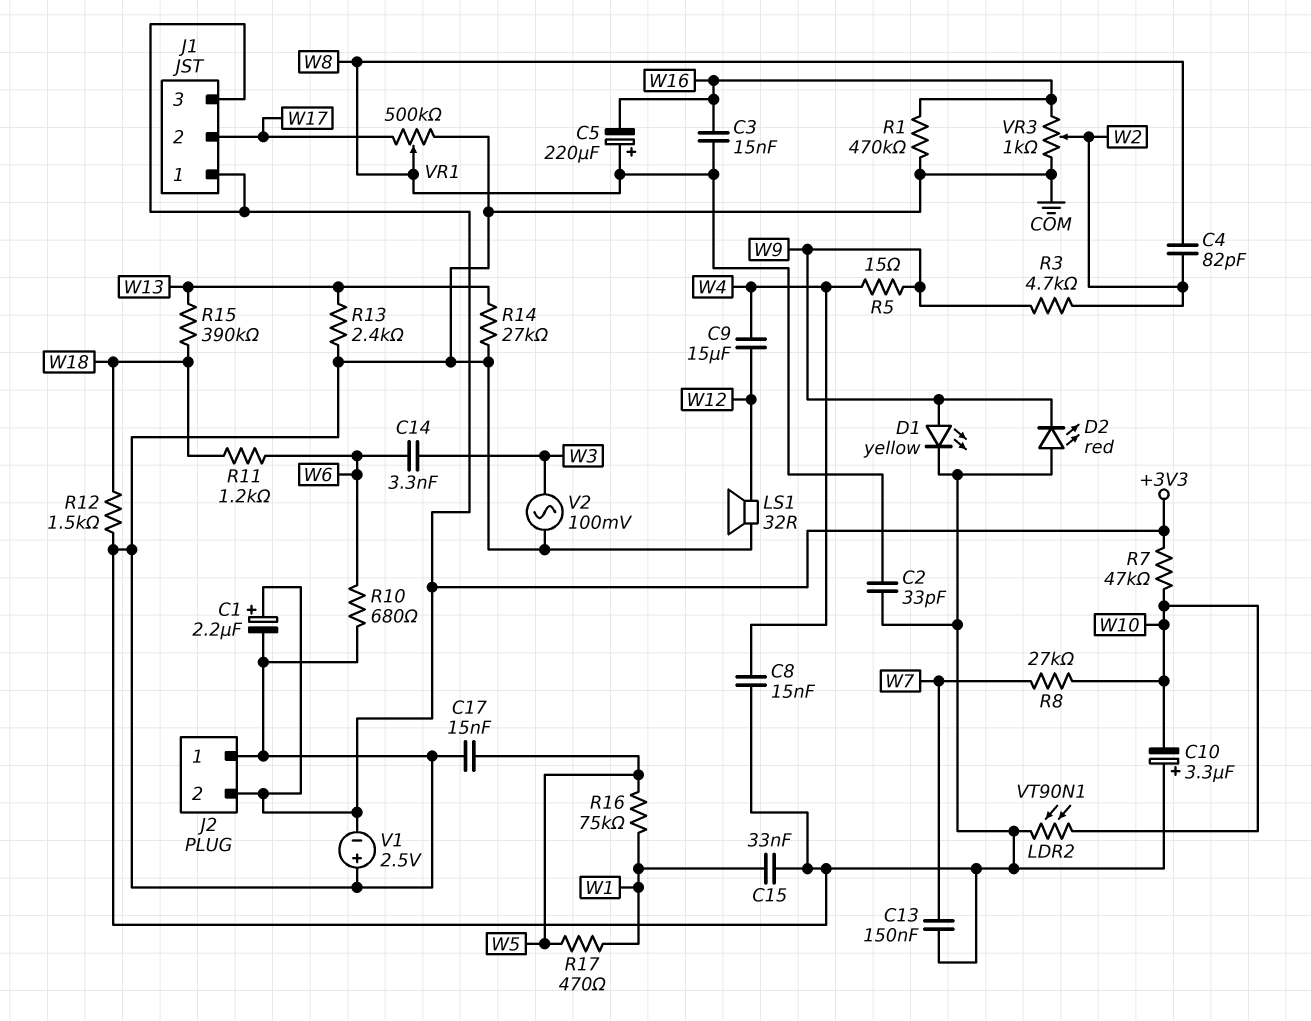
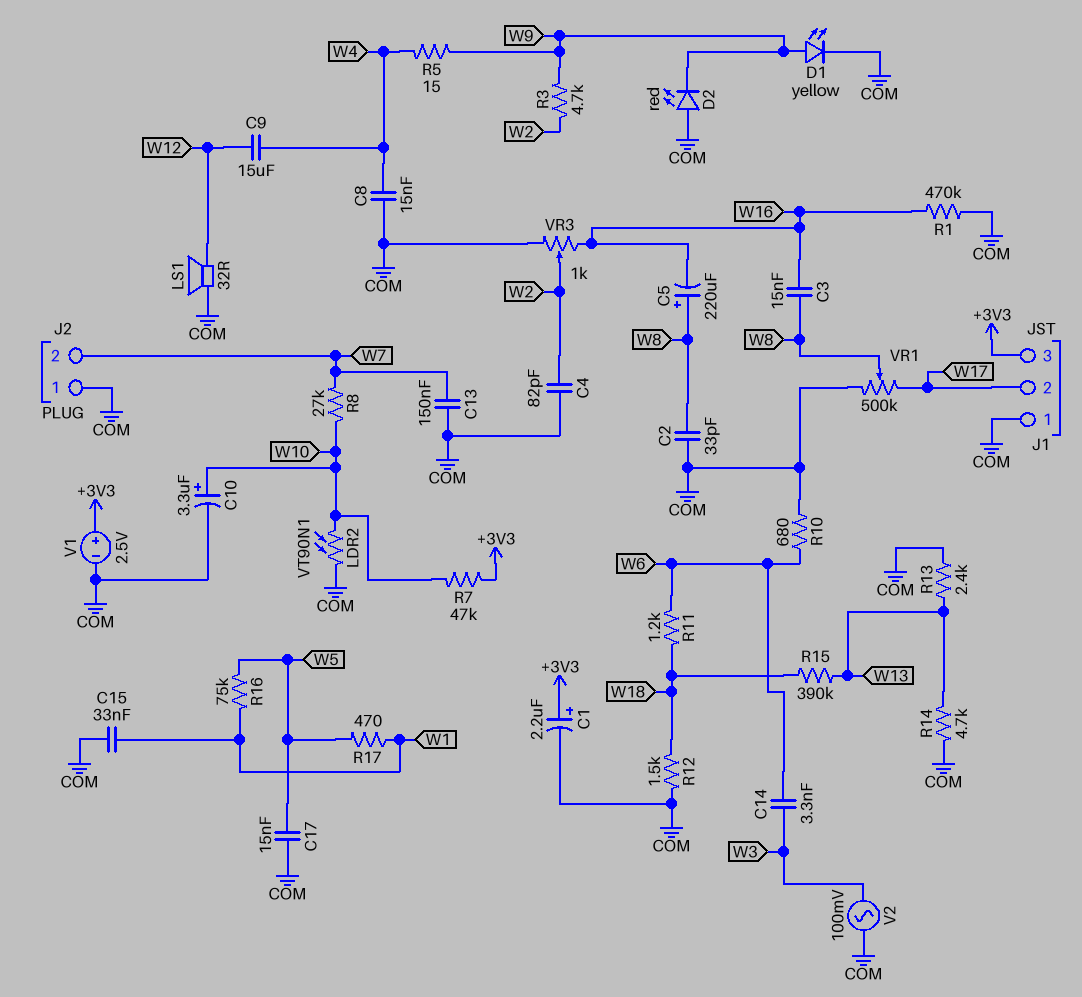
C4: 82pF (W2, W8) -> 82pF (COM, W2)
C10: 3.3uF (plus COM, minus W10) -> 3.3uF (plus W10, minus COM)
J1 pin 1: +3V3 -> COM
J2 pin 2: +3V3 -> W7
R14: 27k (COM, W13) -> 4.7k (COM, W13)
V1: 2.5V (plus COM, minus +3V3) -> 2.5V (plus +3V3, minus COM)

